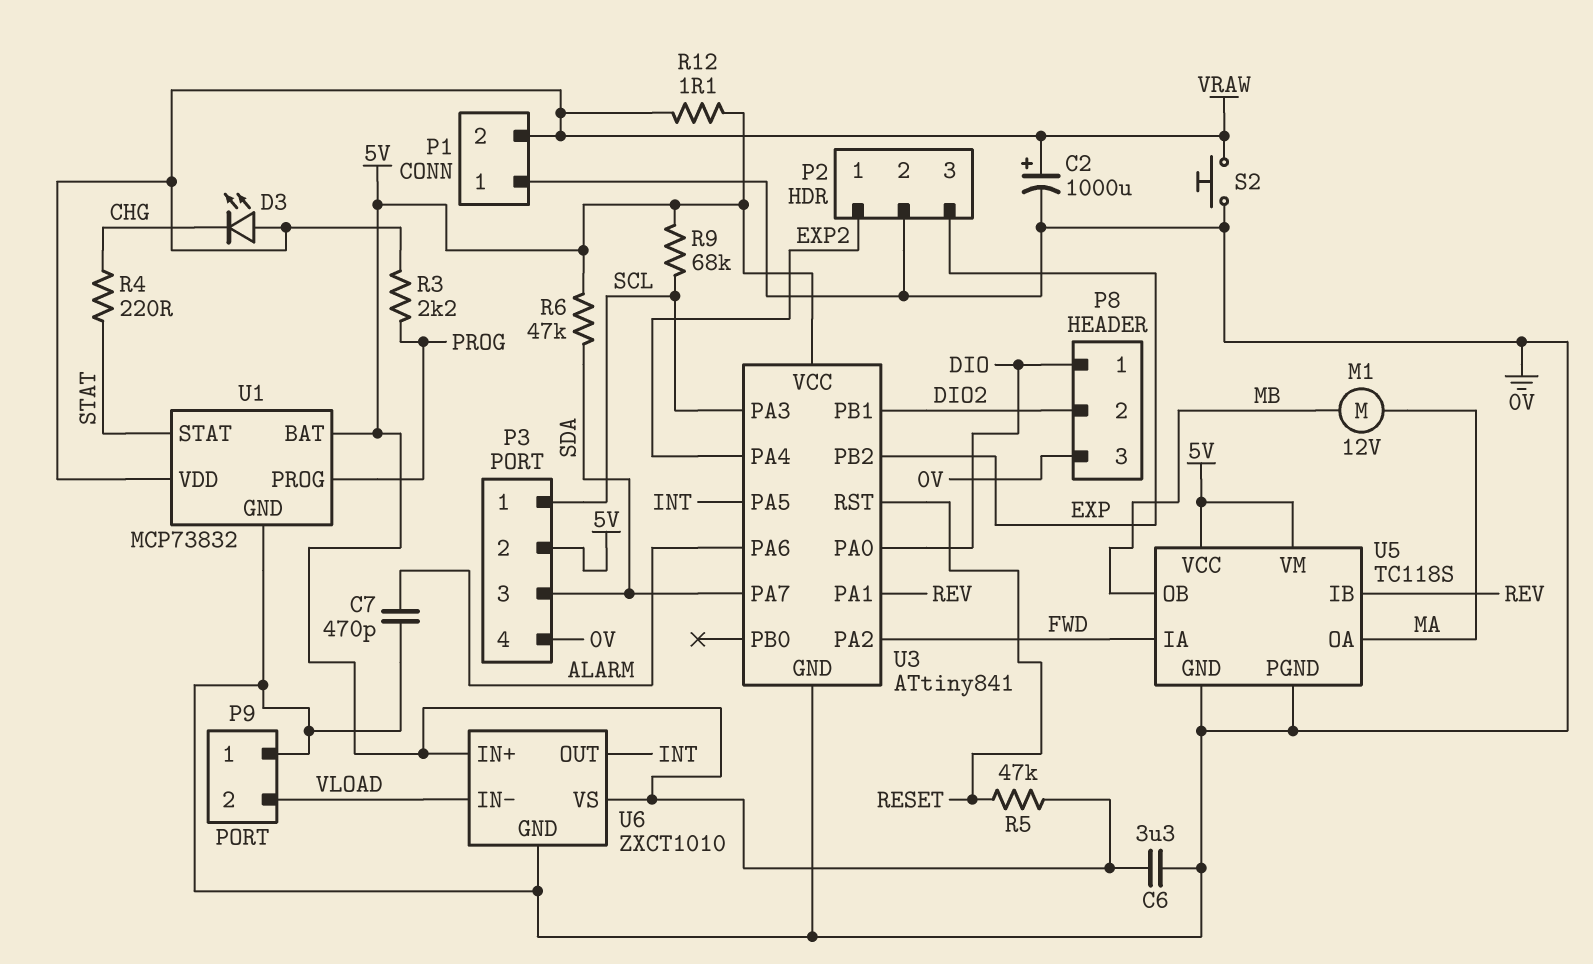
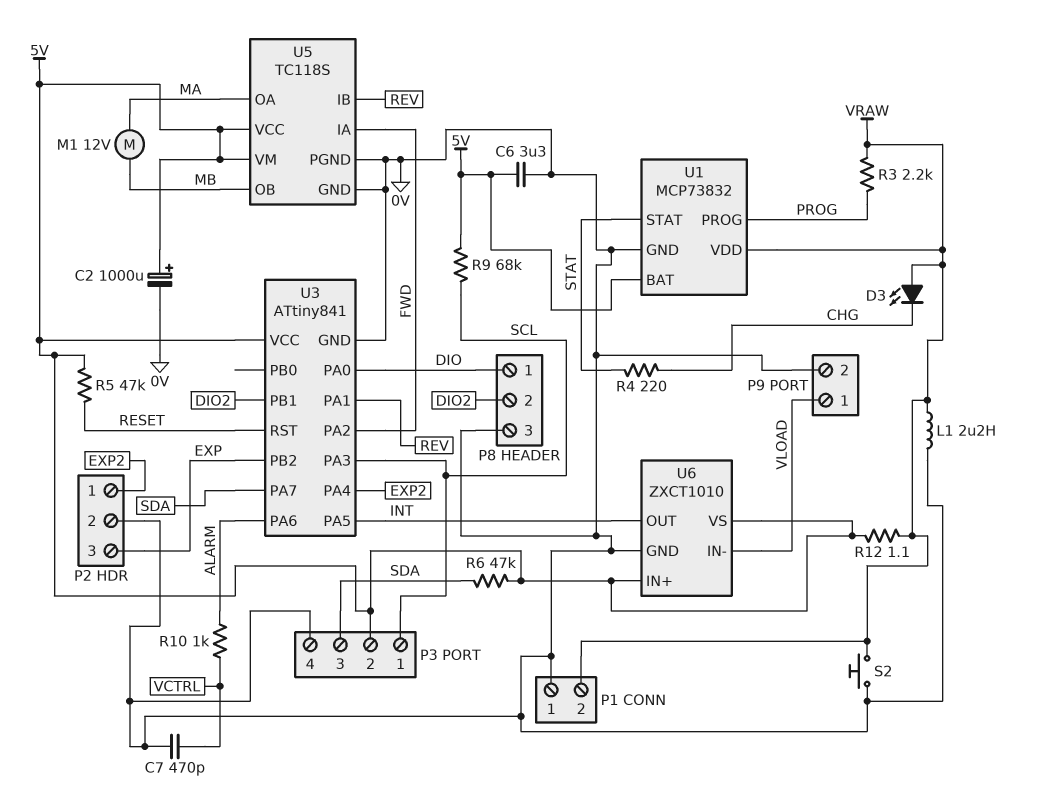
C2: 1000uF (plus VRAW, minus 0V) -> 1000uF (plus 5V, minus 0V)
C7: 470pF (0V, ALARM) -> 470pF (0V, VCTRL)
L1: none -> 2.2uH (0V, VRAW)
P9 pin 1: 0V -> VLOAD
P9 pin 2: VLOAD -> 0V
R10: none -> 1k (ALARM, VCTRL)

